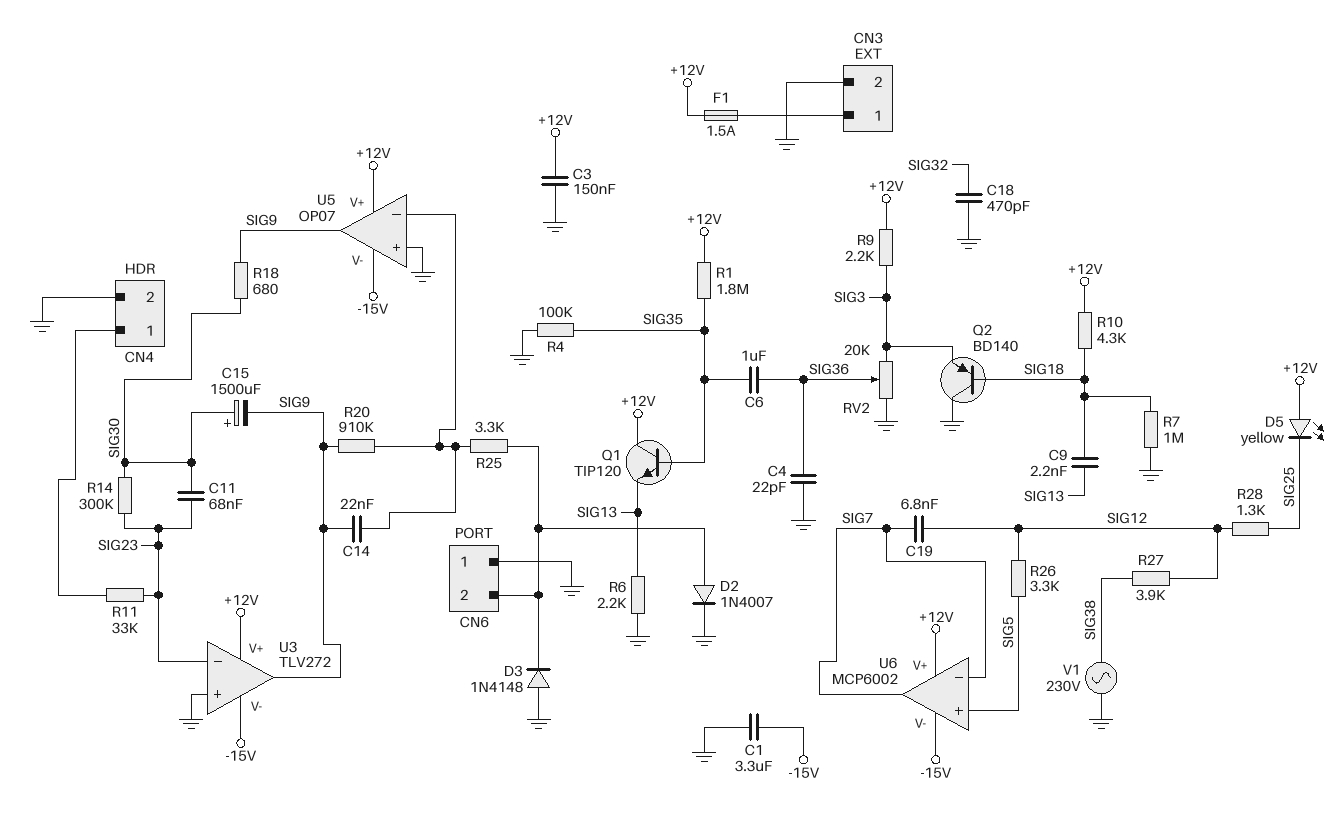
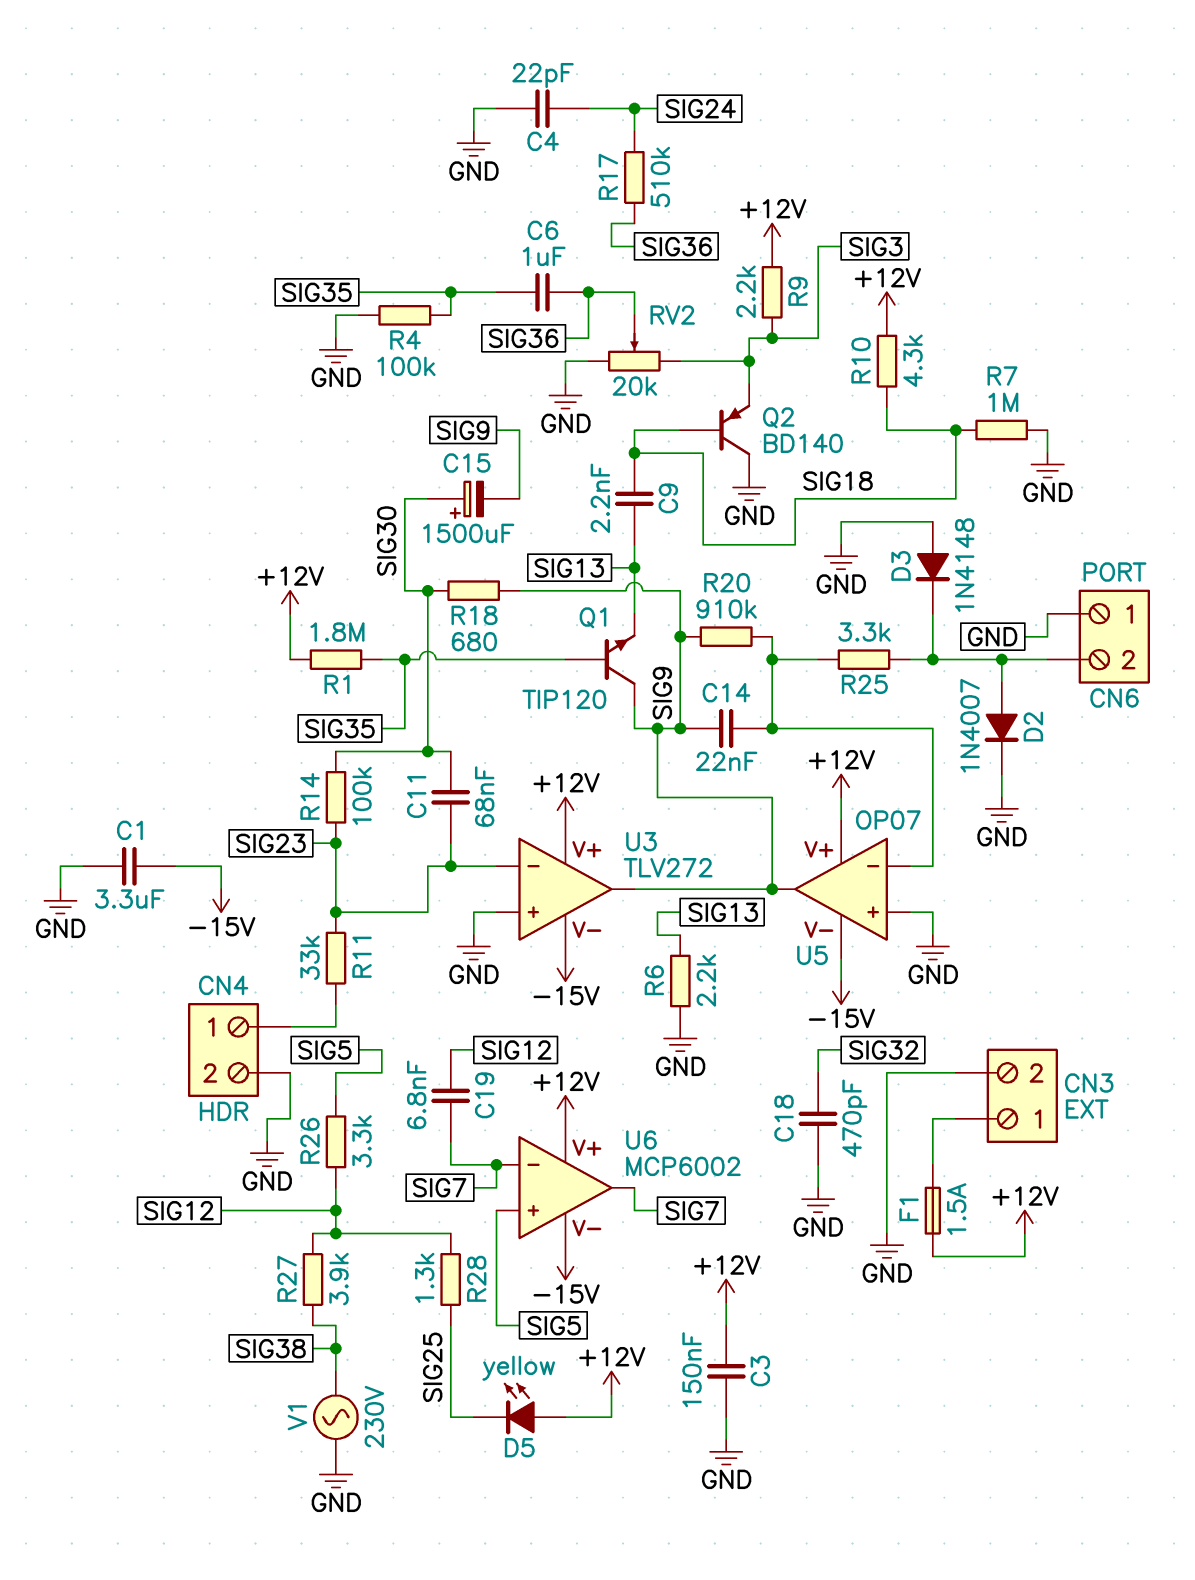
C4: 22pF (GND, SIG36) -> 22pF (GND, SIG24)
Q1: NPN TIP120 (B SIG35, C +12V, E SIG13) -> NPN TIP120 (B SIG35, C SIG9, E SIG13)
R14: 300k (SIG23, SIG30) -> 100k (SIG23, SIG30)
R17: none -> 510k (SIG24, SIG36)

